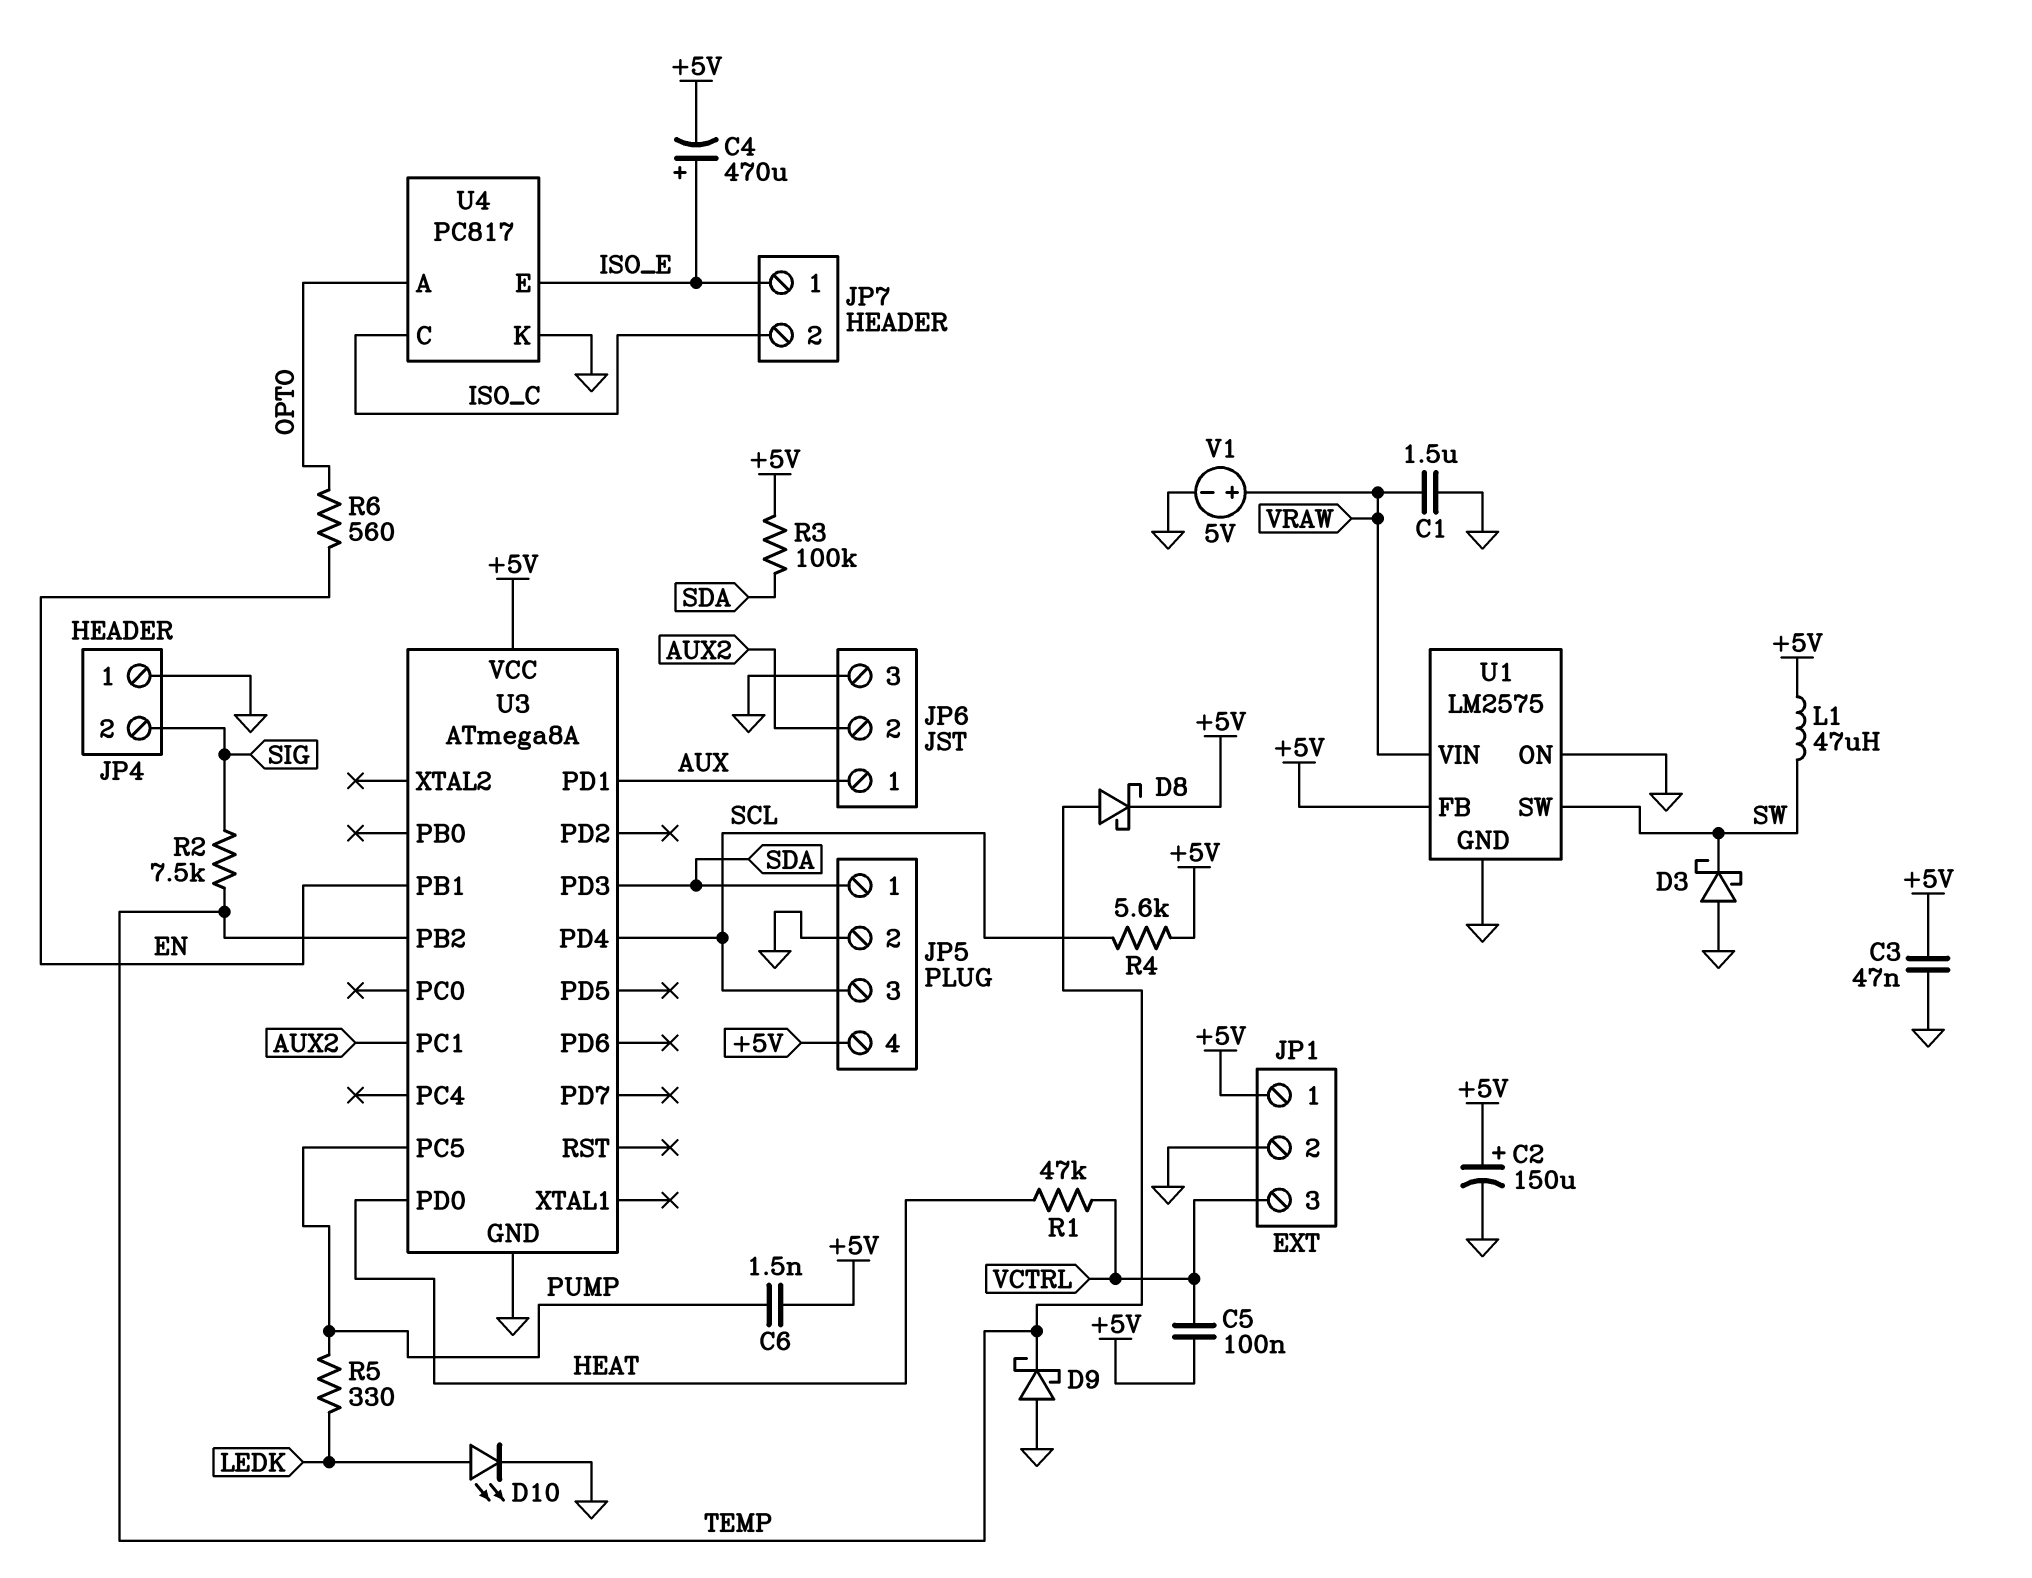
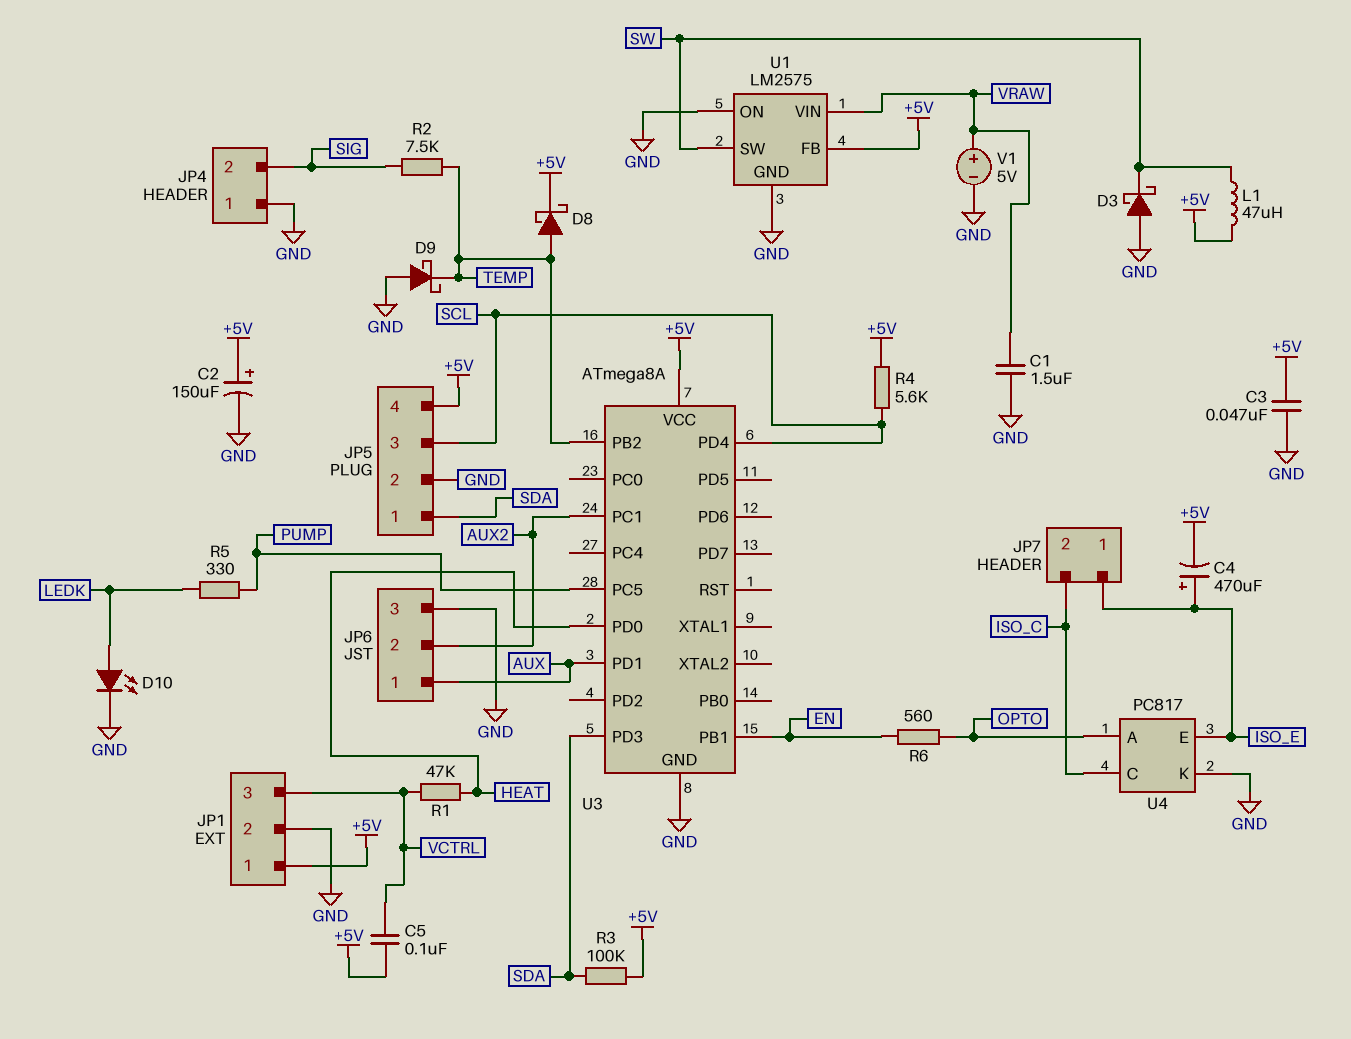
C6: 1.5nF (+5V, PUMP) -> none

